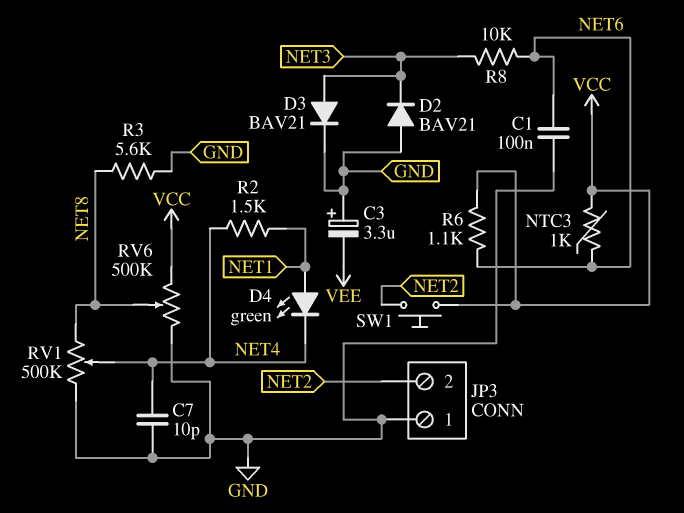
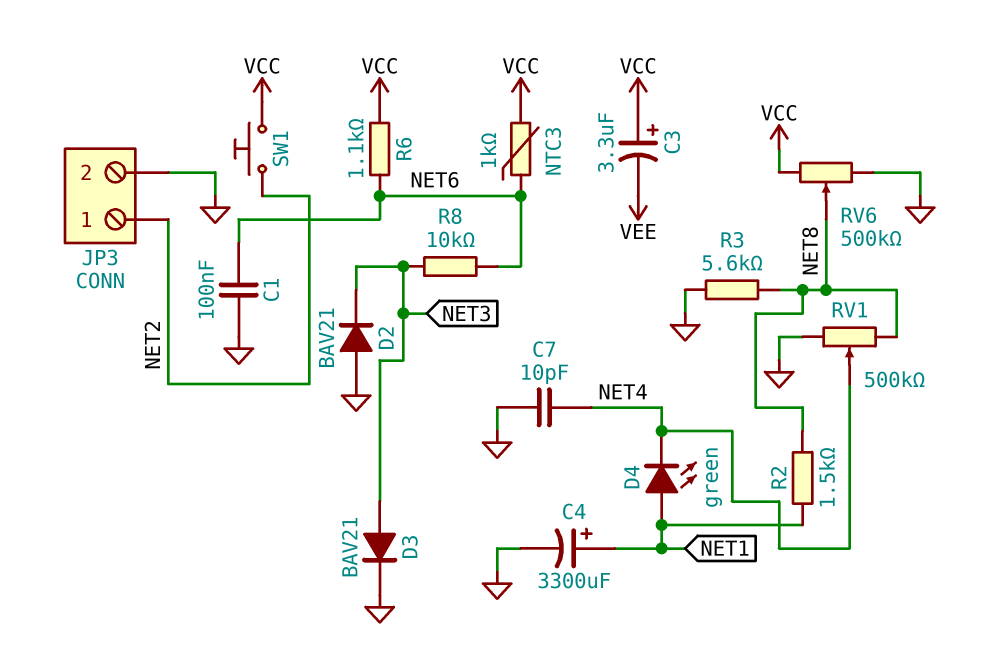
C3: 3.3uF (plus GND, minus VEE) -> 3.3uF (plus VCC, minus VEE)
C4: none -> 3300uF (plus NET1, minus GND)
JP3 pin 1: GND -> NET2
JP3 pin 2: NET2 -> GND
R2: 1.5k (NET1, NET4) -> 1.5k (NET1, NET8)

